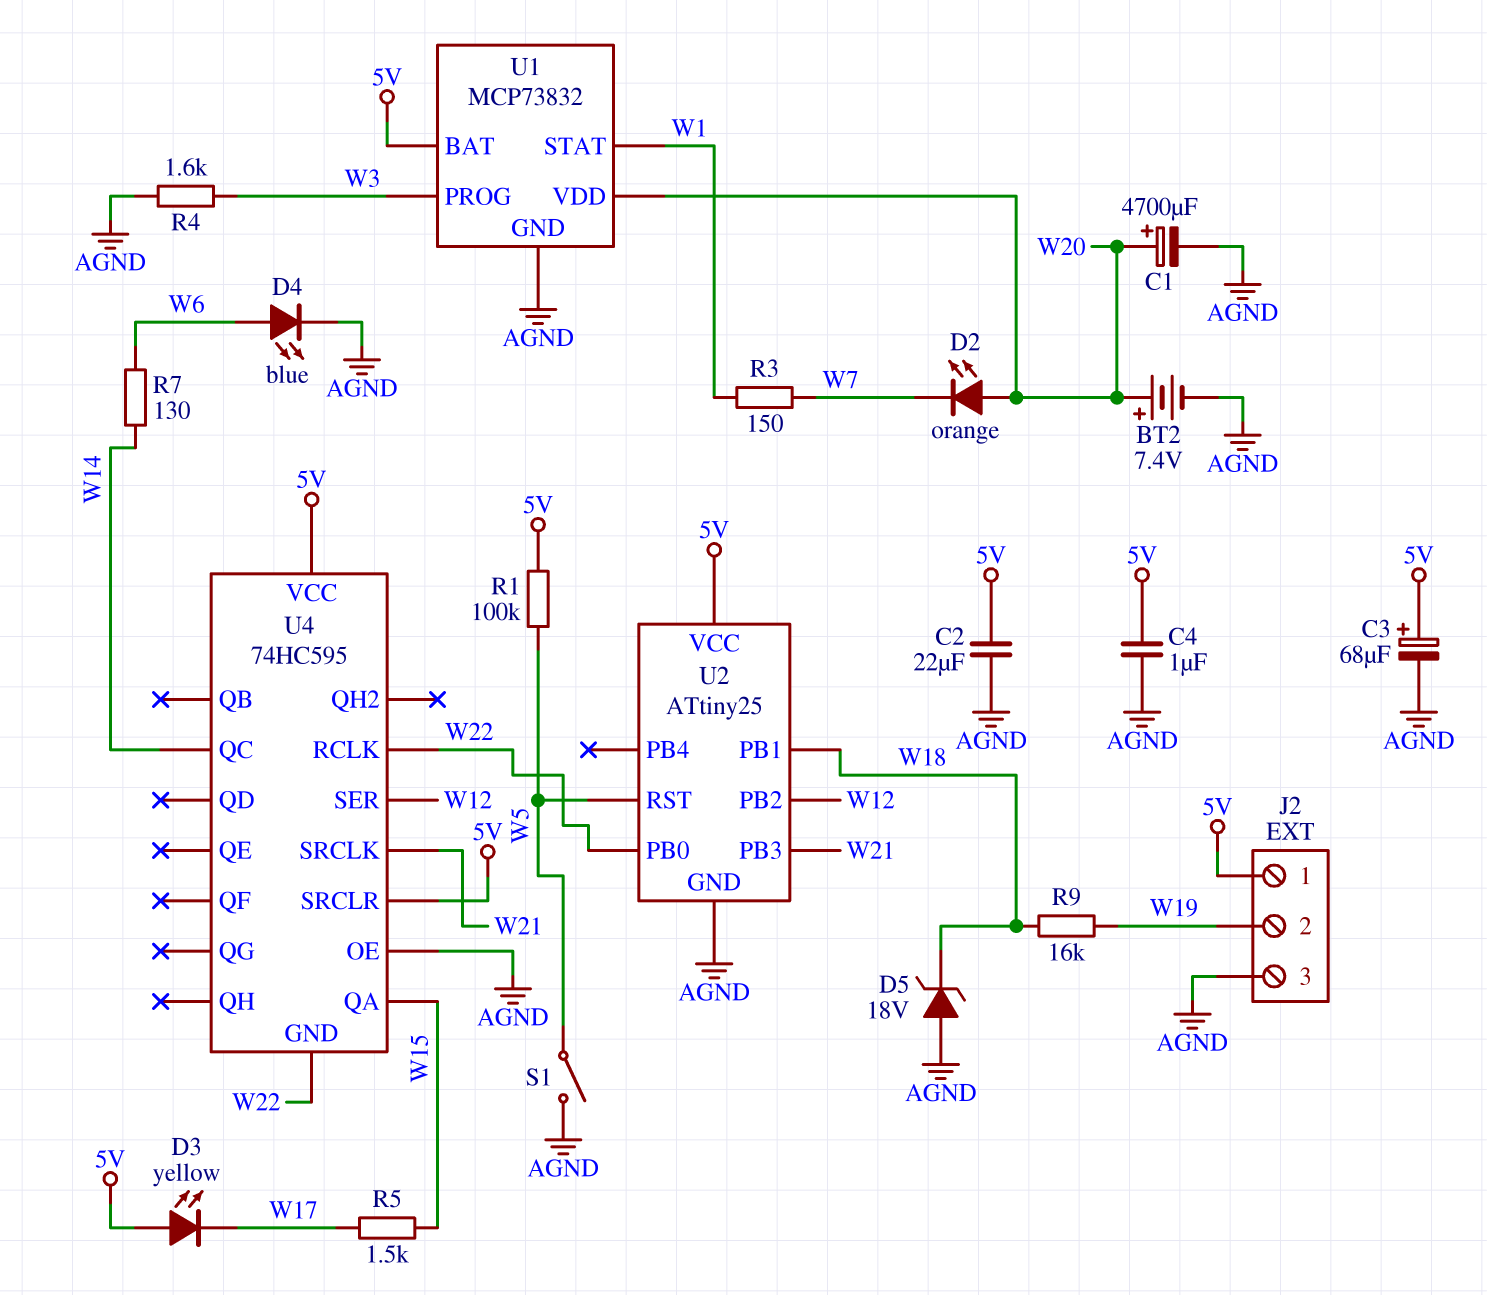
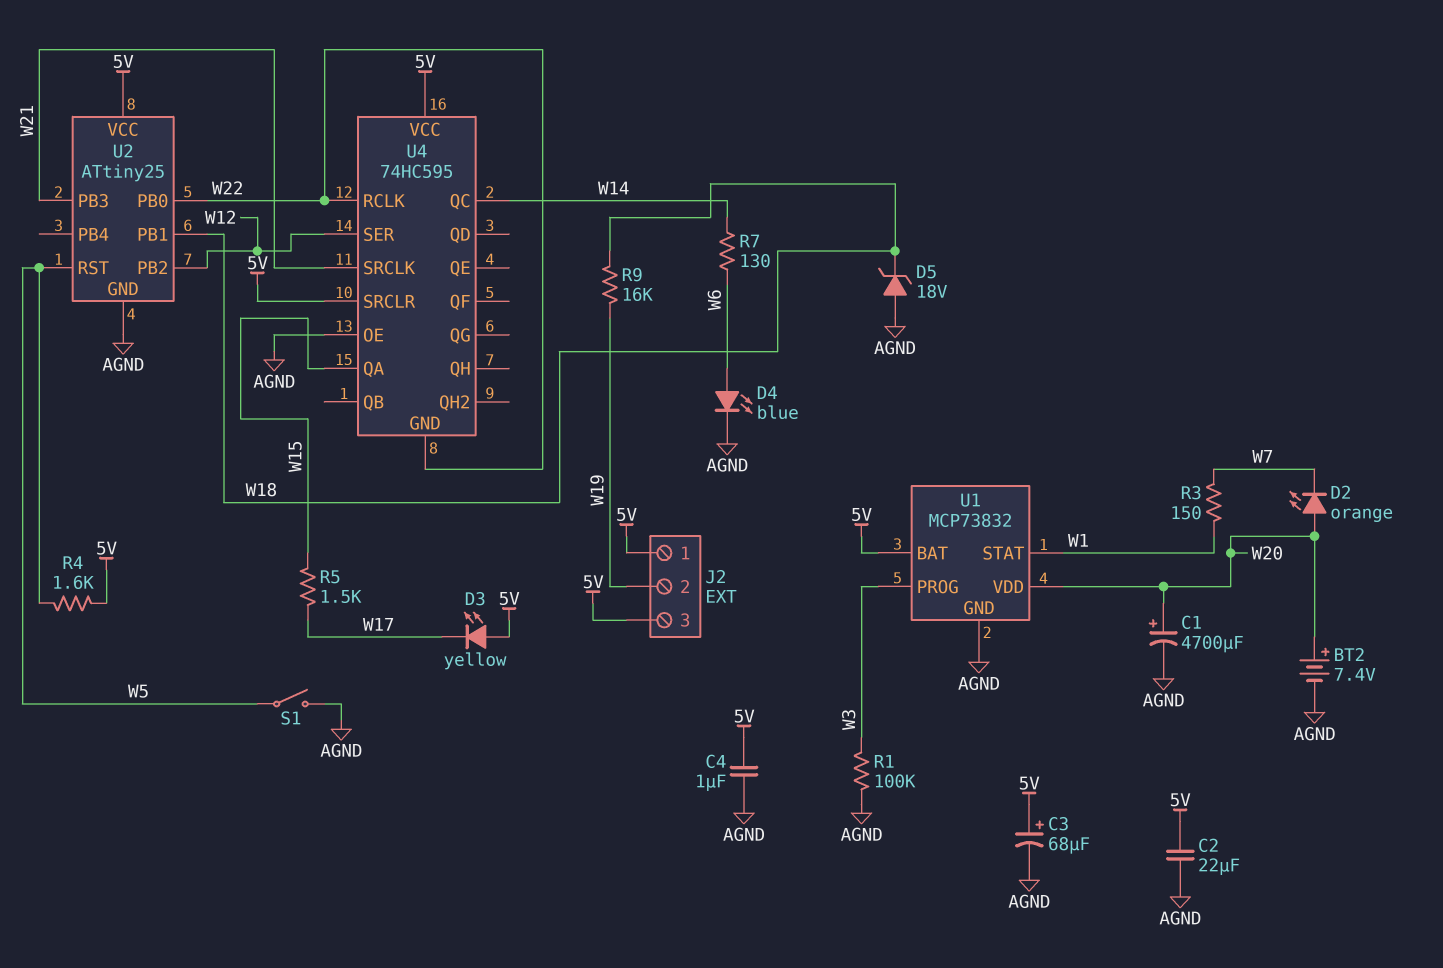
J2 pin 3: AGND -> 5V
R1: 100k (5V, W5) -> 100k (AGND, W3)
R4: 1.6k (AGND, W3) -> 1.6k (5V, W5)

